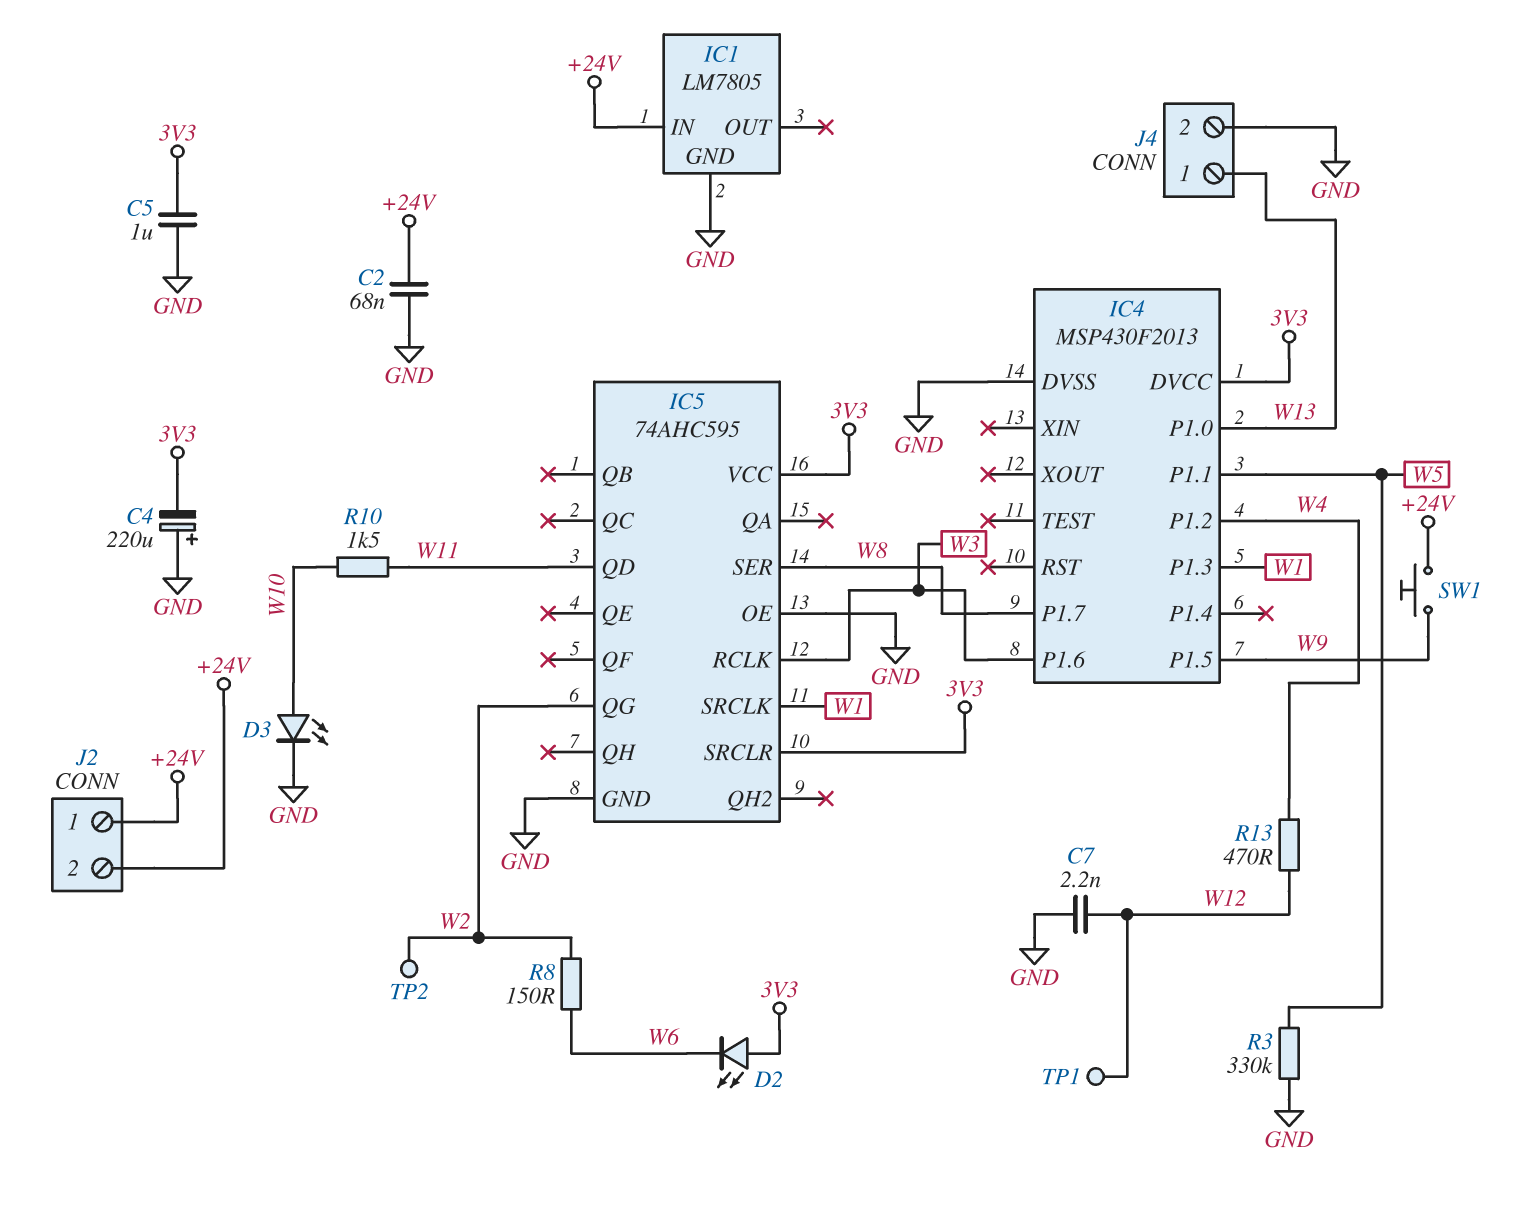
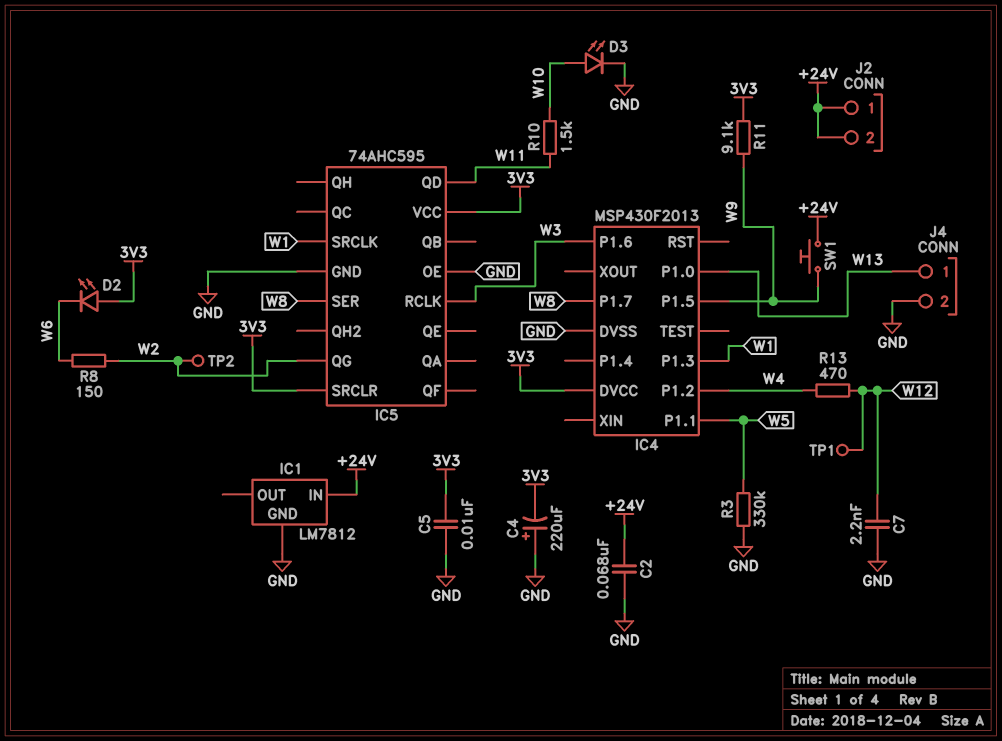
C5: 1uF (3V3, GND) -> 10nF (3V3, GND)
IC1: LM7805 -> LM7812
R11: none -> 9.1k (3V3, W9)

